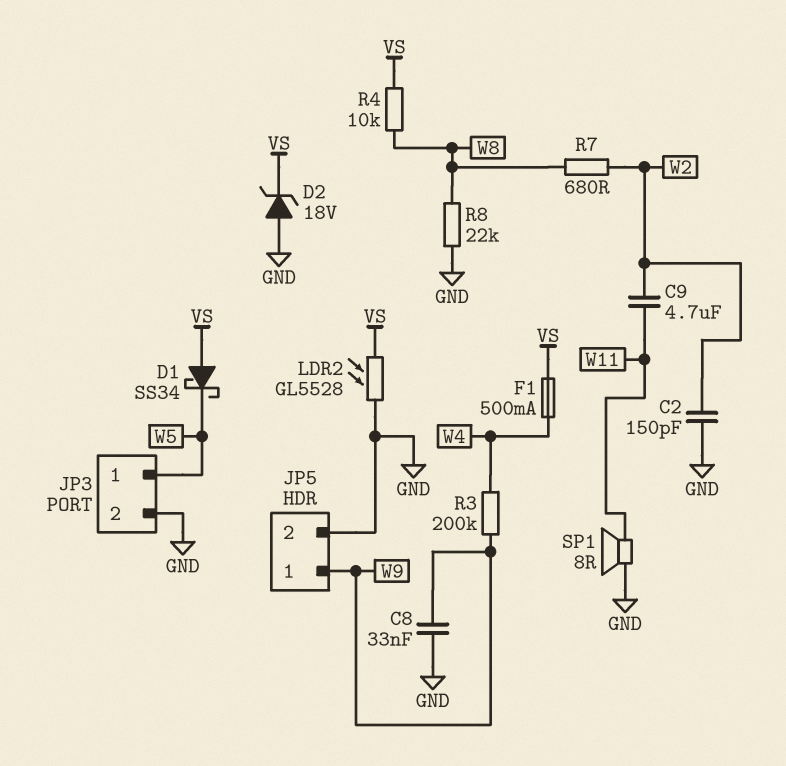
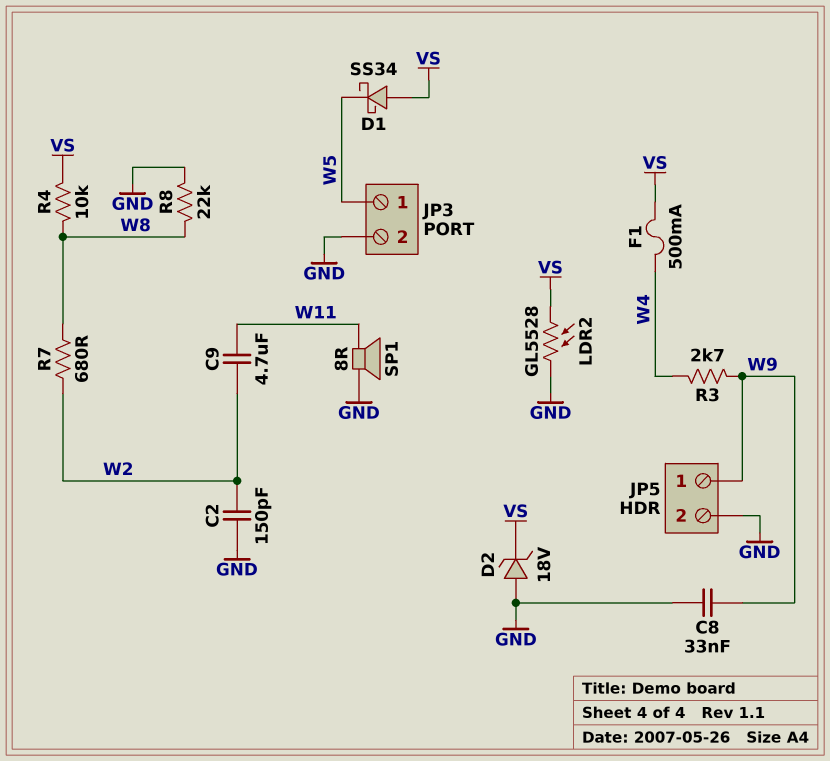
R3: 200k (W4, W9) -> 2.7k (W4, W9)

